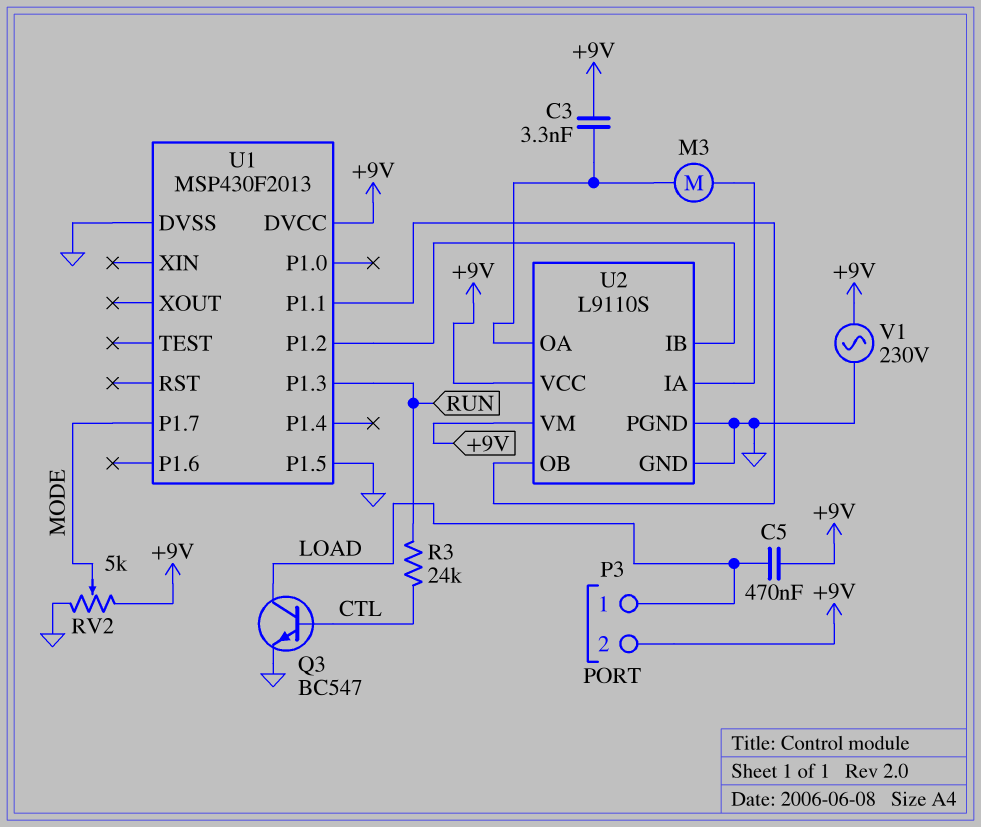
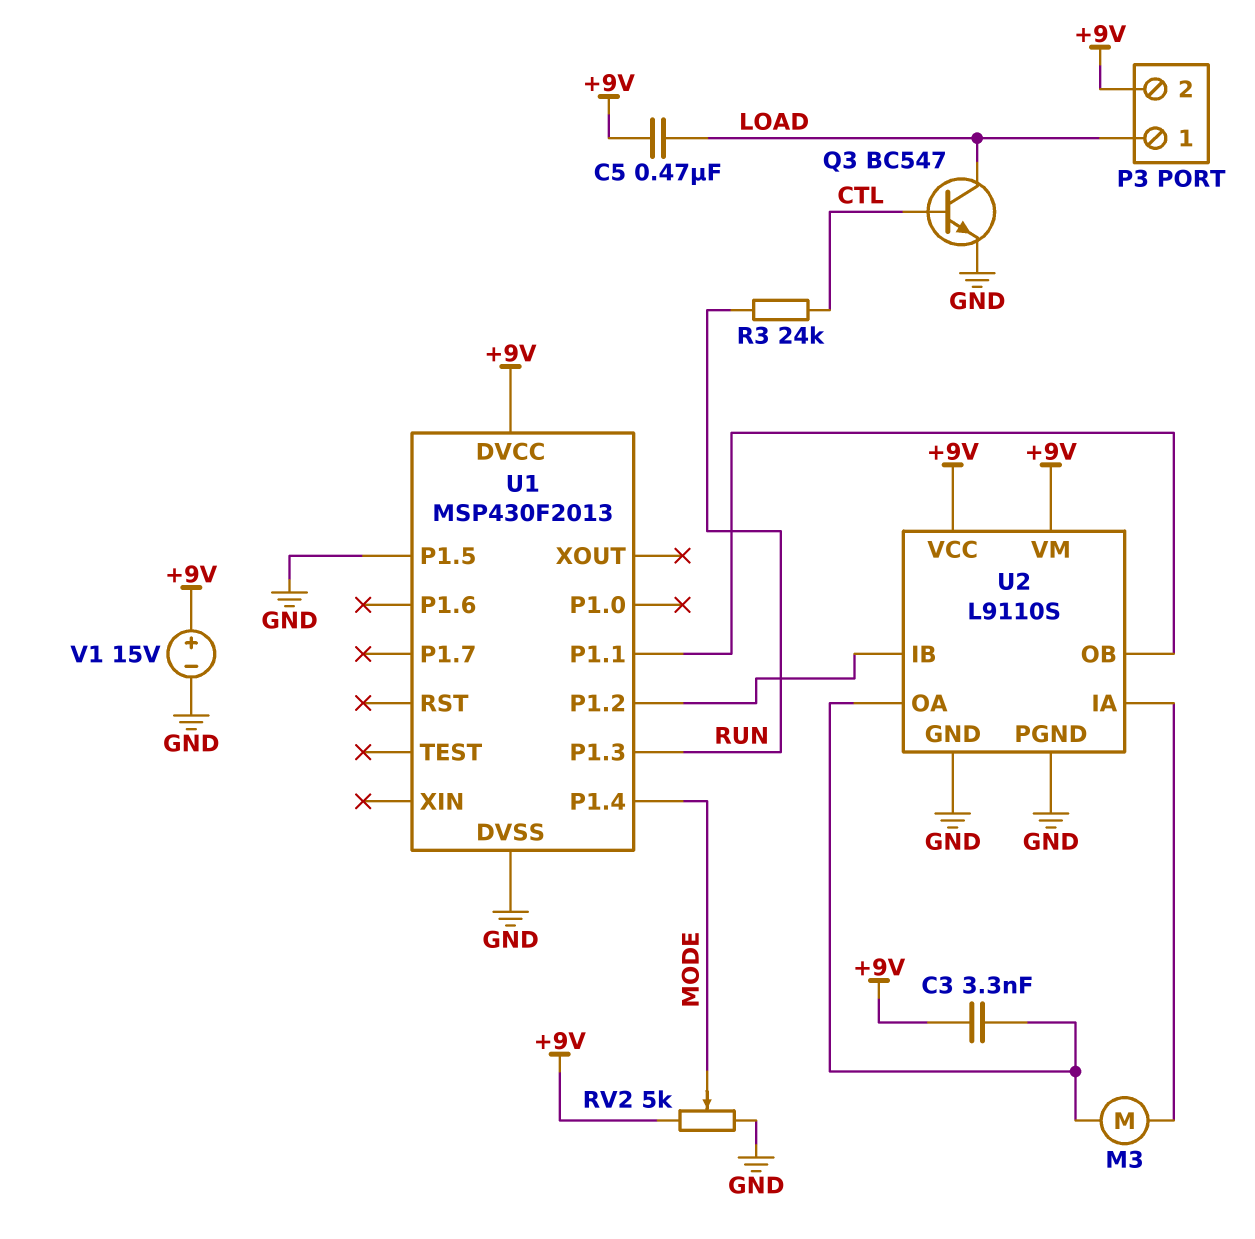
U1 pin P1.4: none -> MODE
U1 pin P1.7: MODE -> none
V1: AC 230V (+9V, GND) -> 15V (plus +9V, minus GND)

